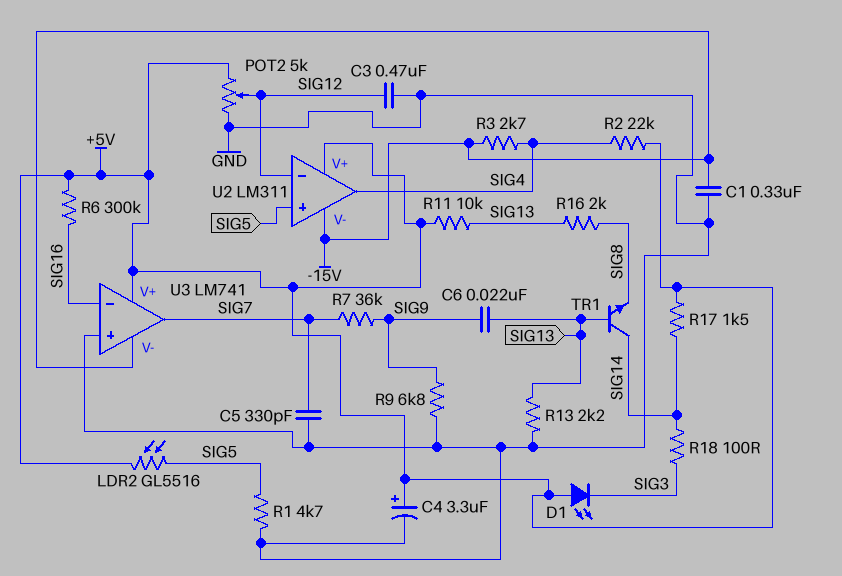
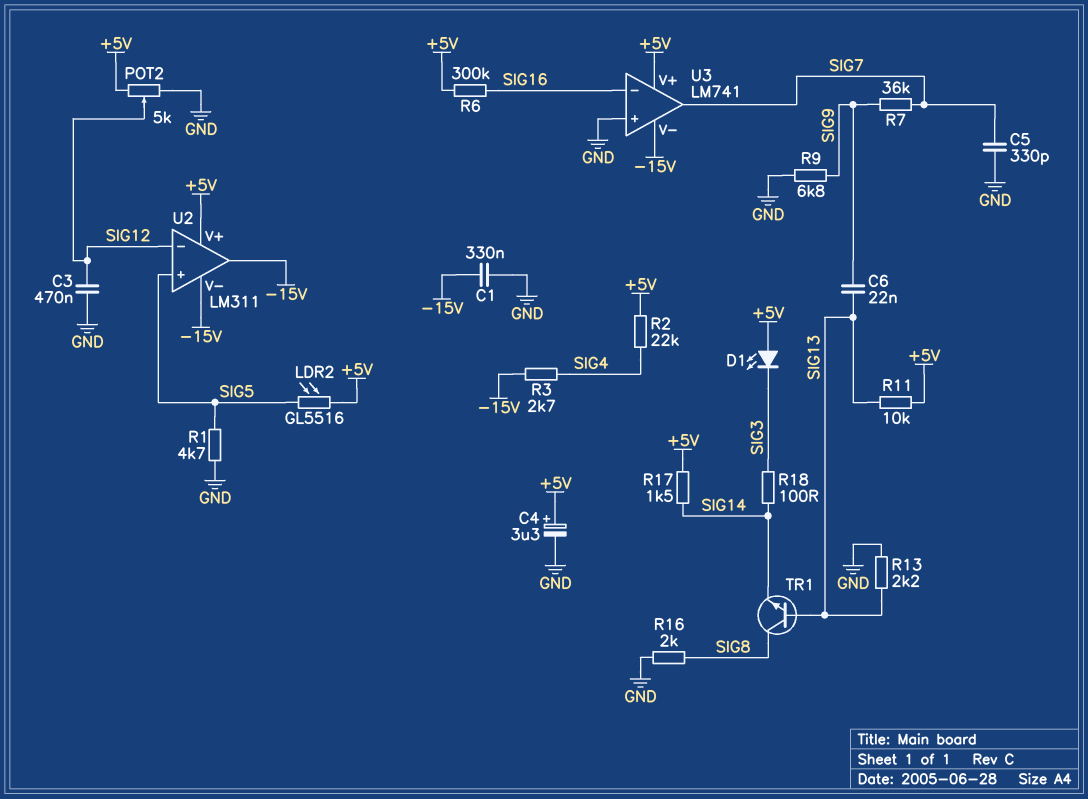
R16: 2k (SIG8, SIG13) -> 2k (GND, SIG8)
TR1: NPN (B SIG13, C SIG14, E SIG8) -> NPN (B SIG13, C SIG8, E SIG14)
U2 pin out: SIG4 -> -15V

